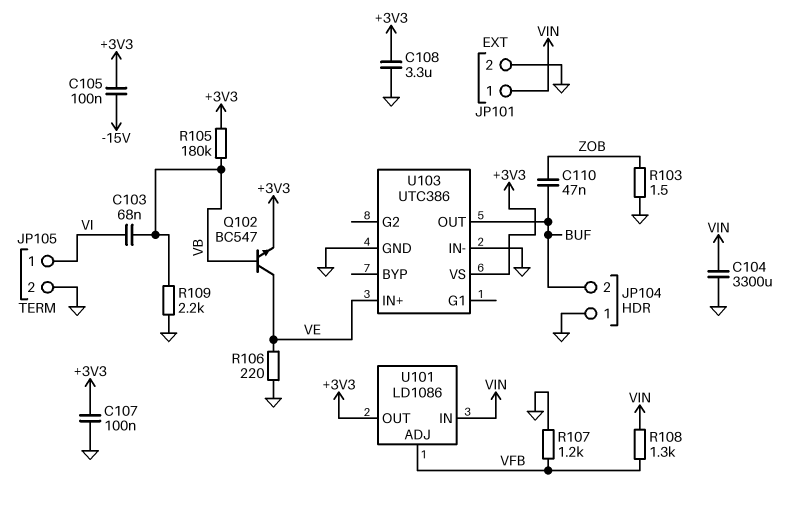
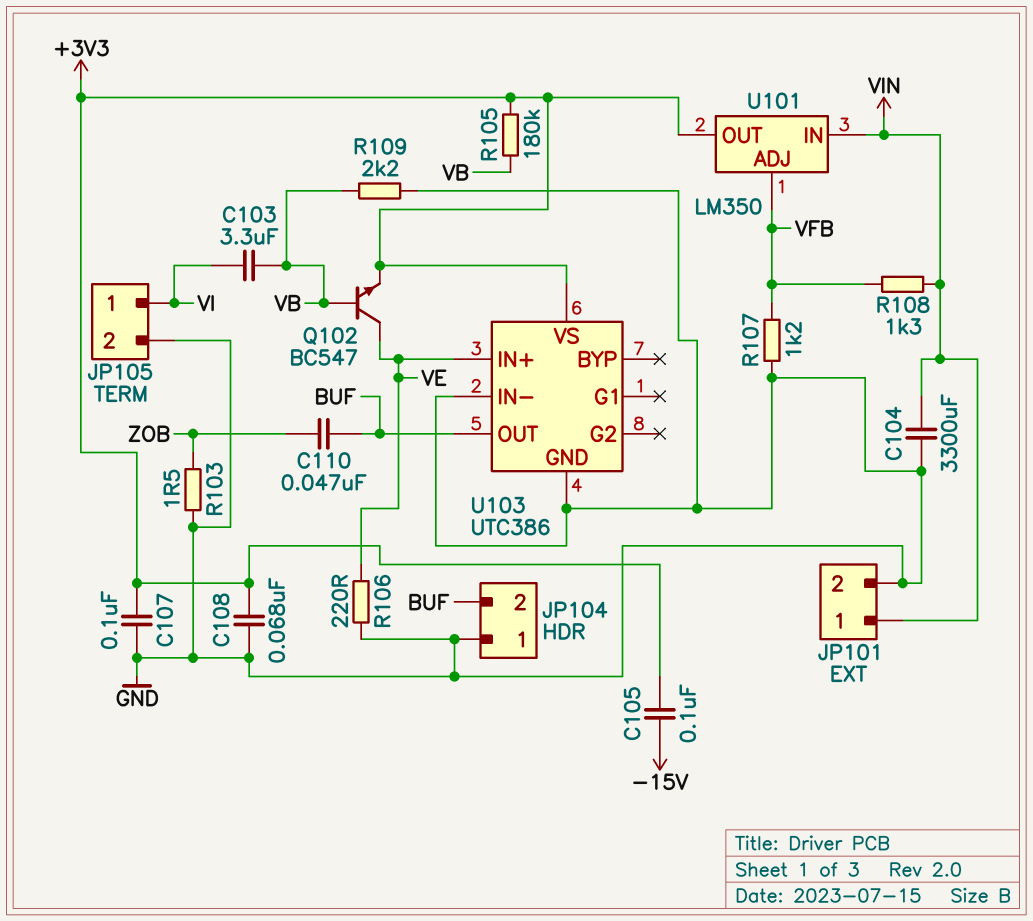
C103: 68nF (VB, VI) -> 3.3uF (VB, VI)
C108: 3.3uF (+3V3, GND) -> 68nF (+3V3, GND)
U101: LD1086 -> LM350

